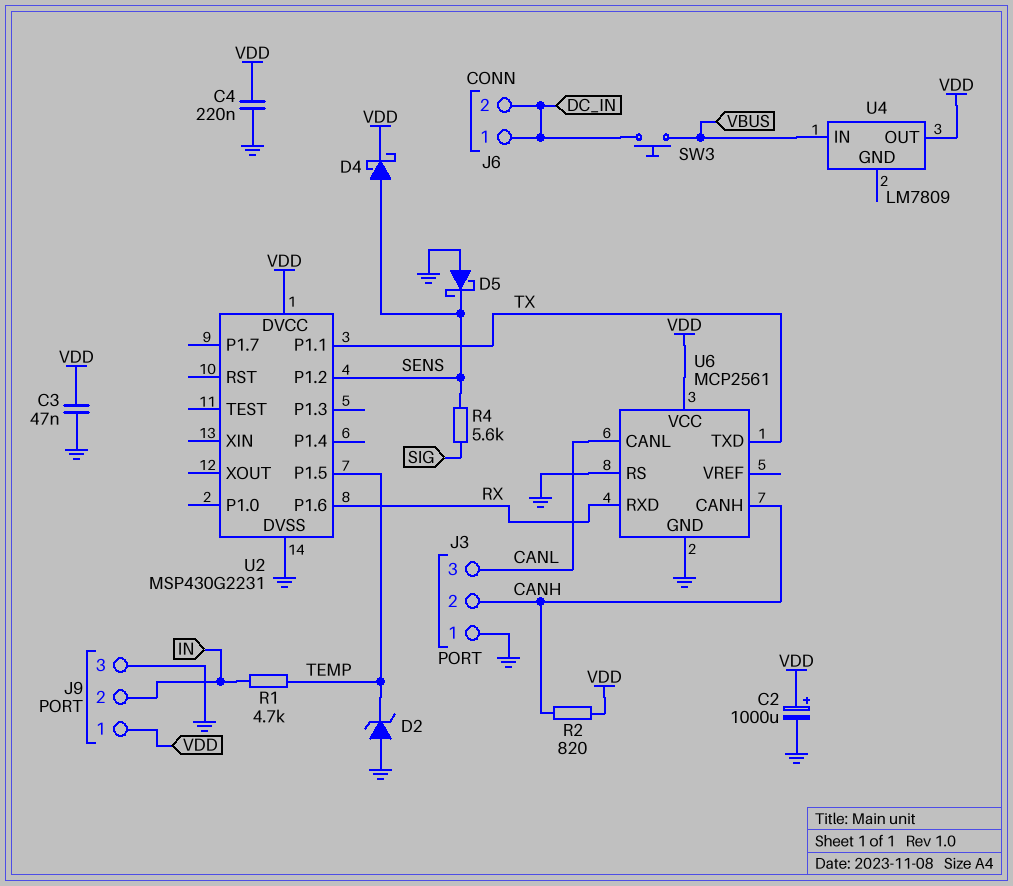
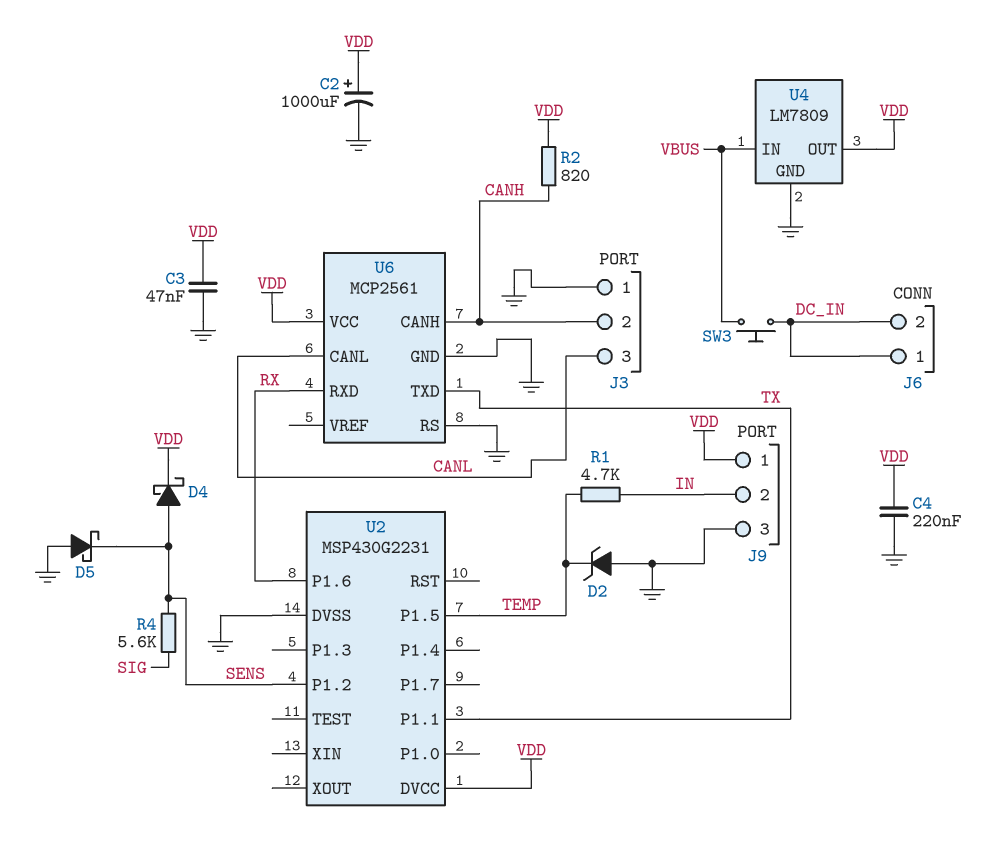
U4 pin GND: none -> GND

